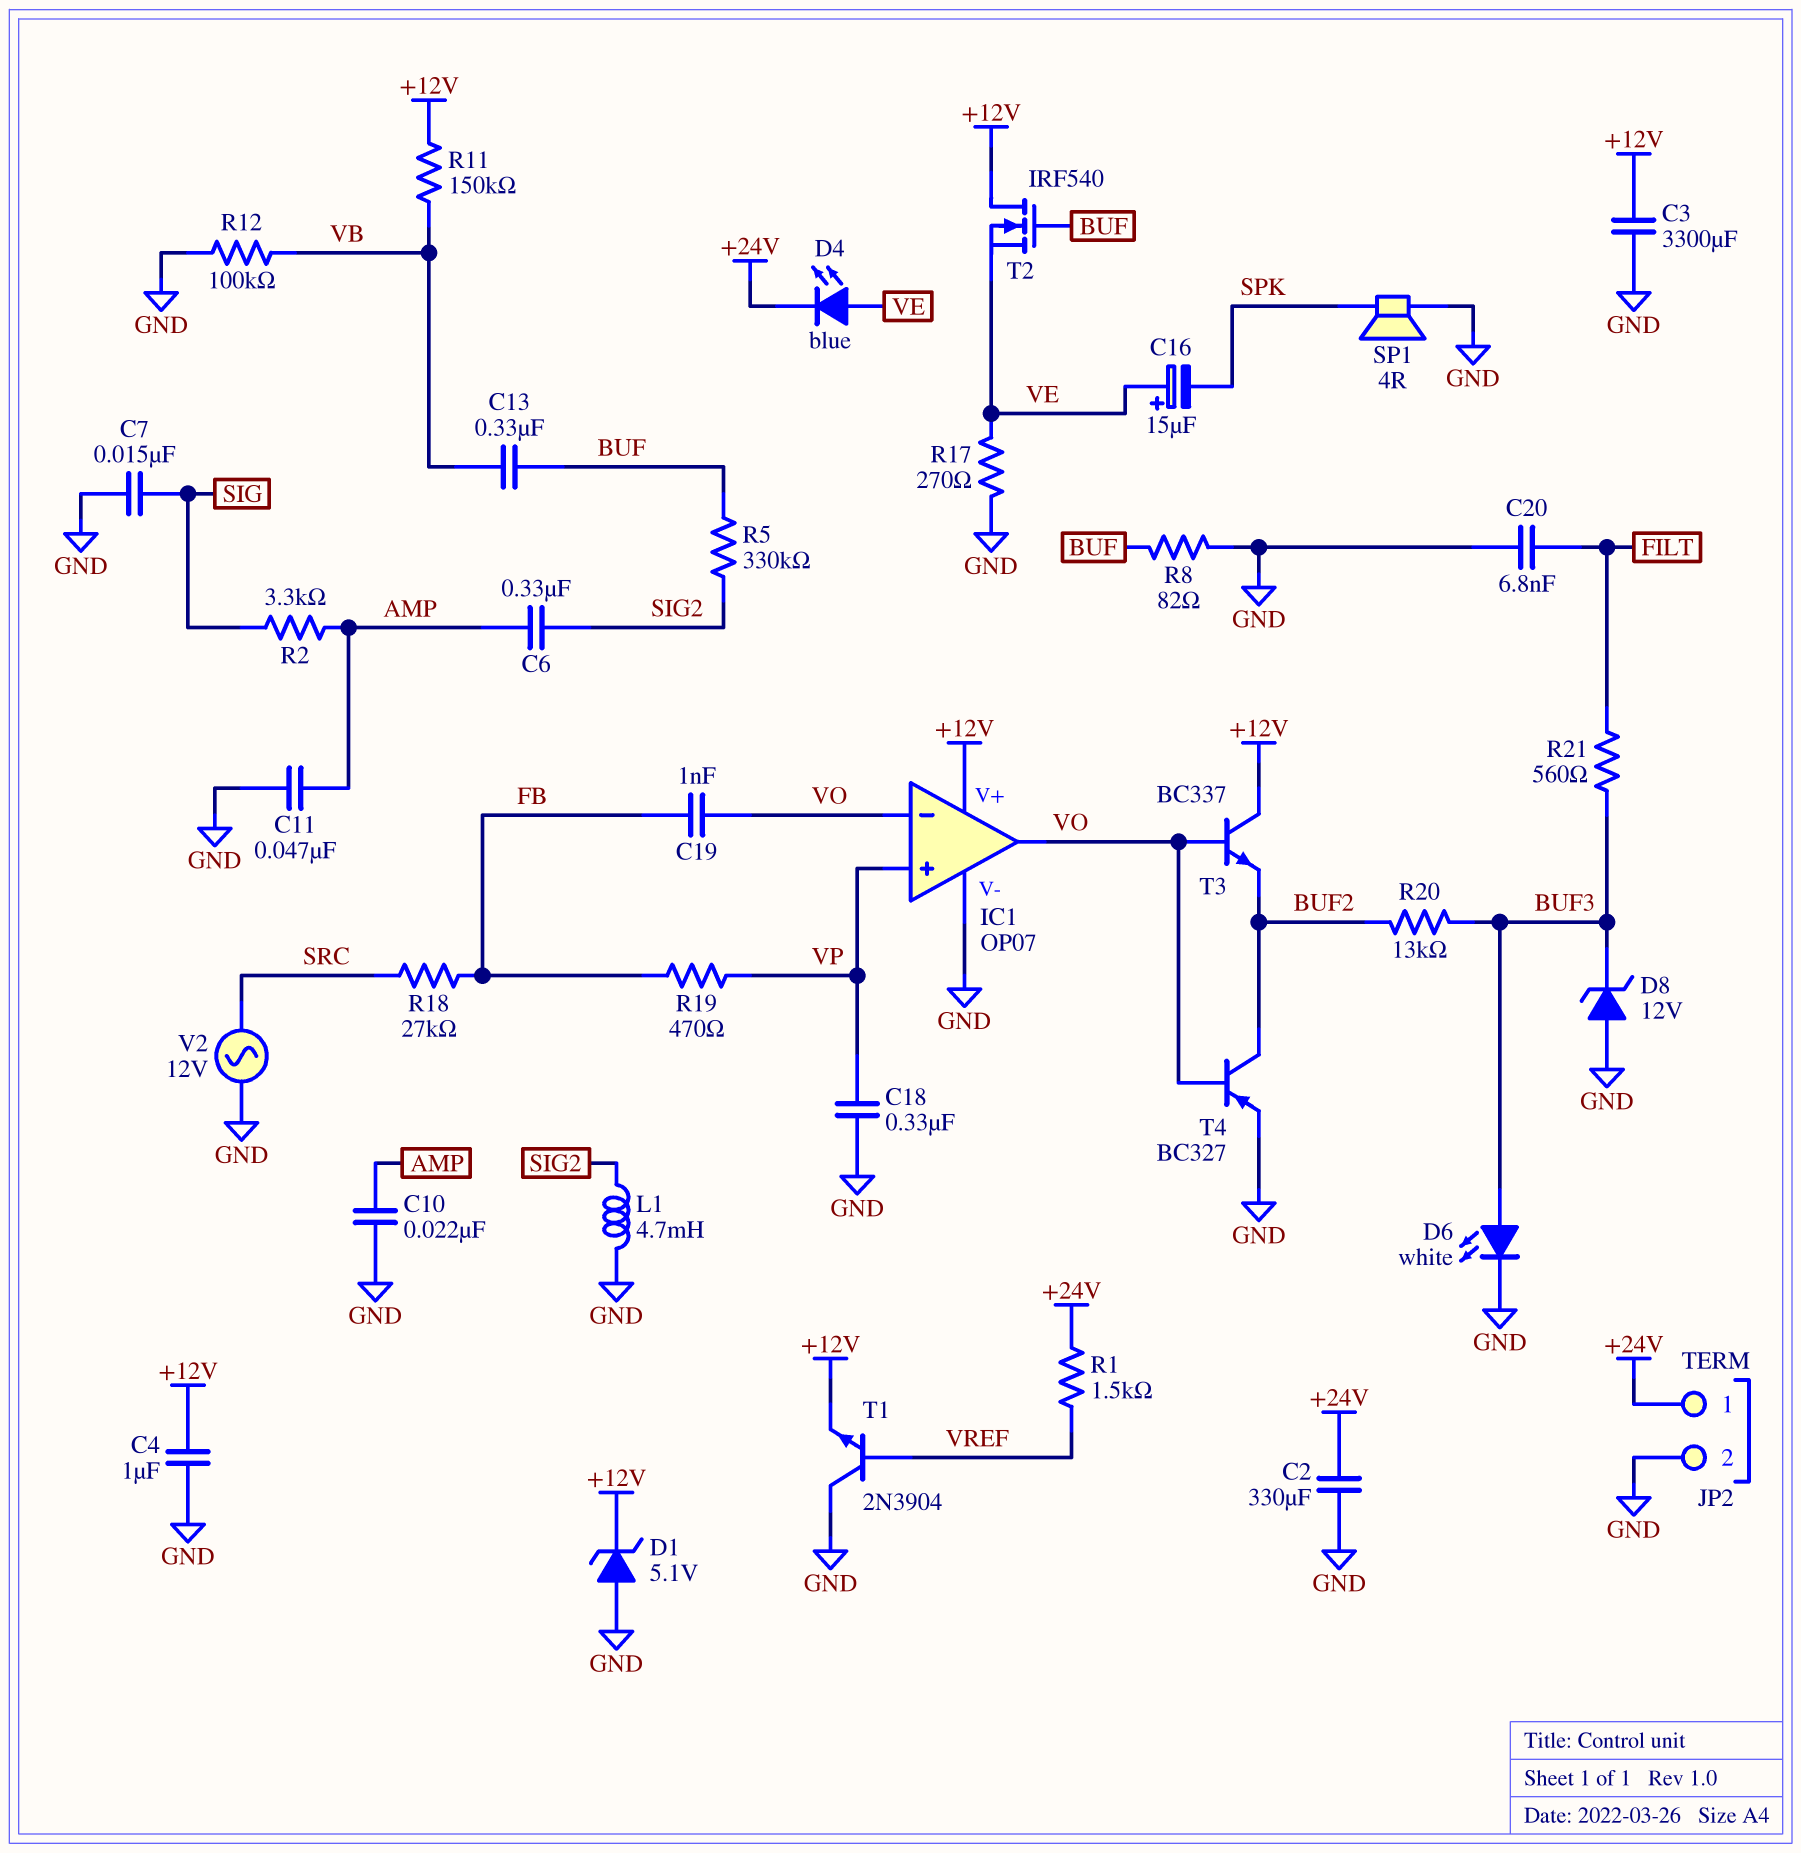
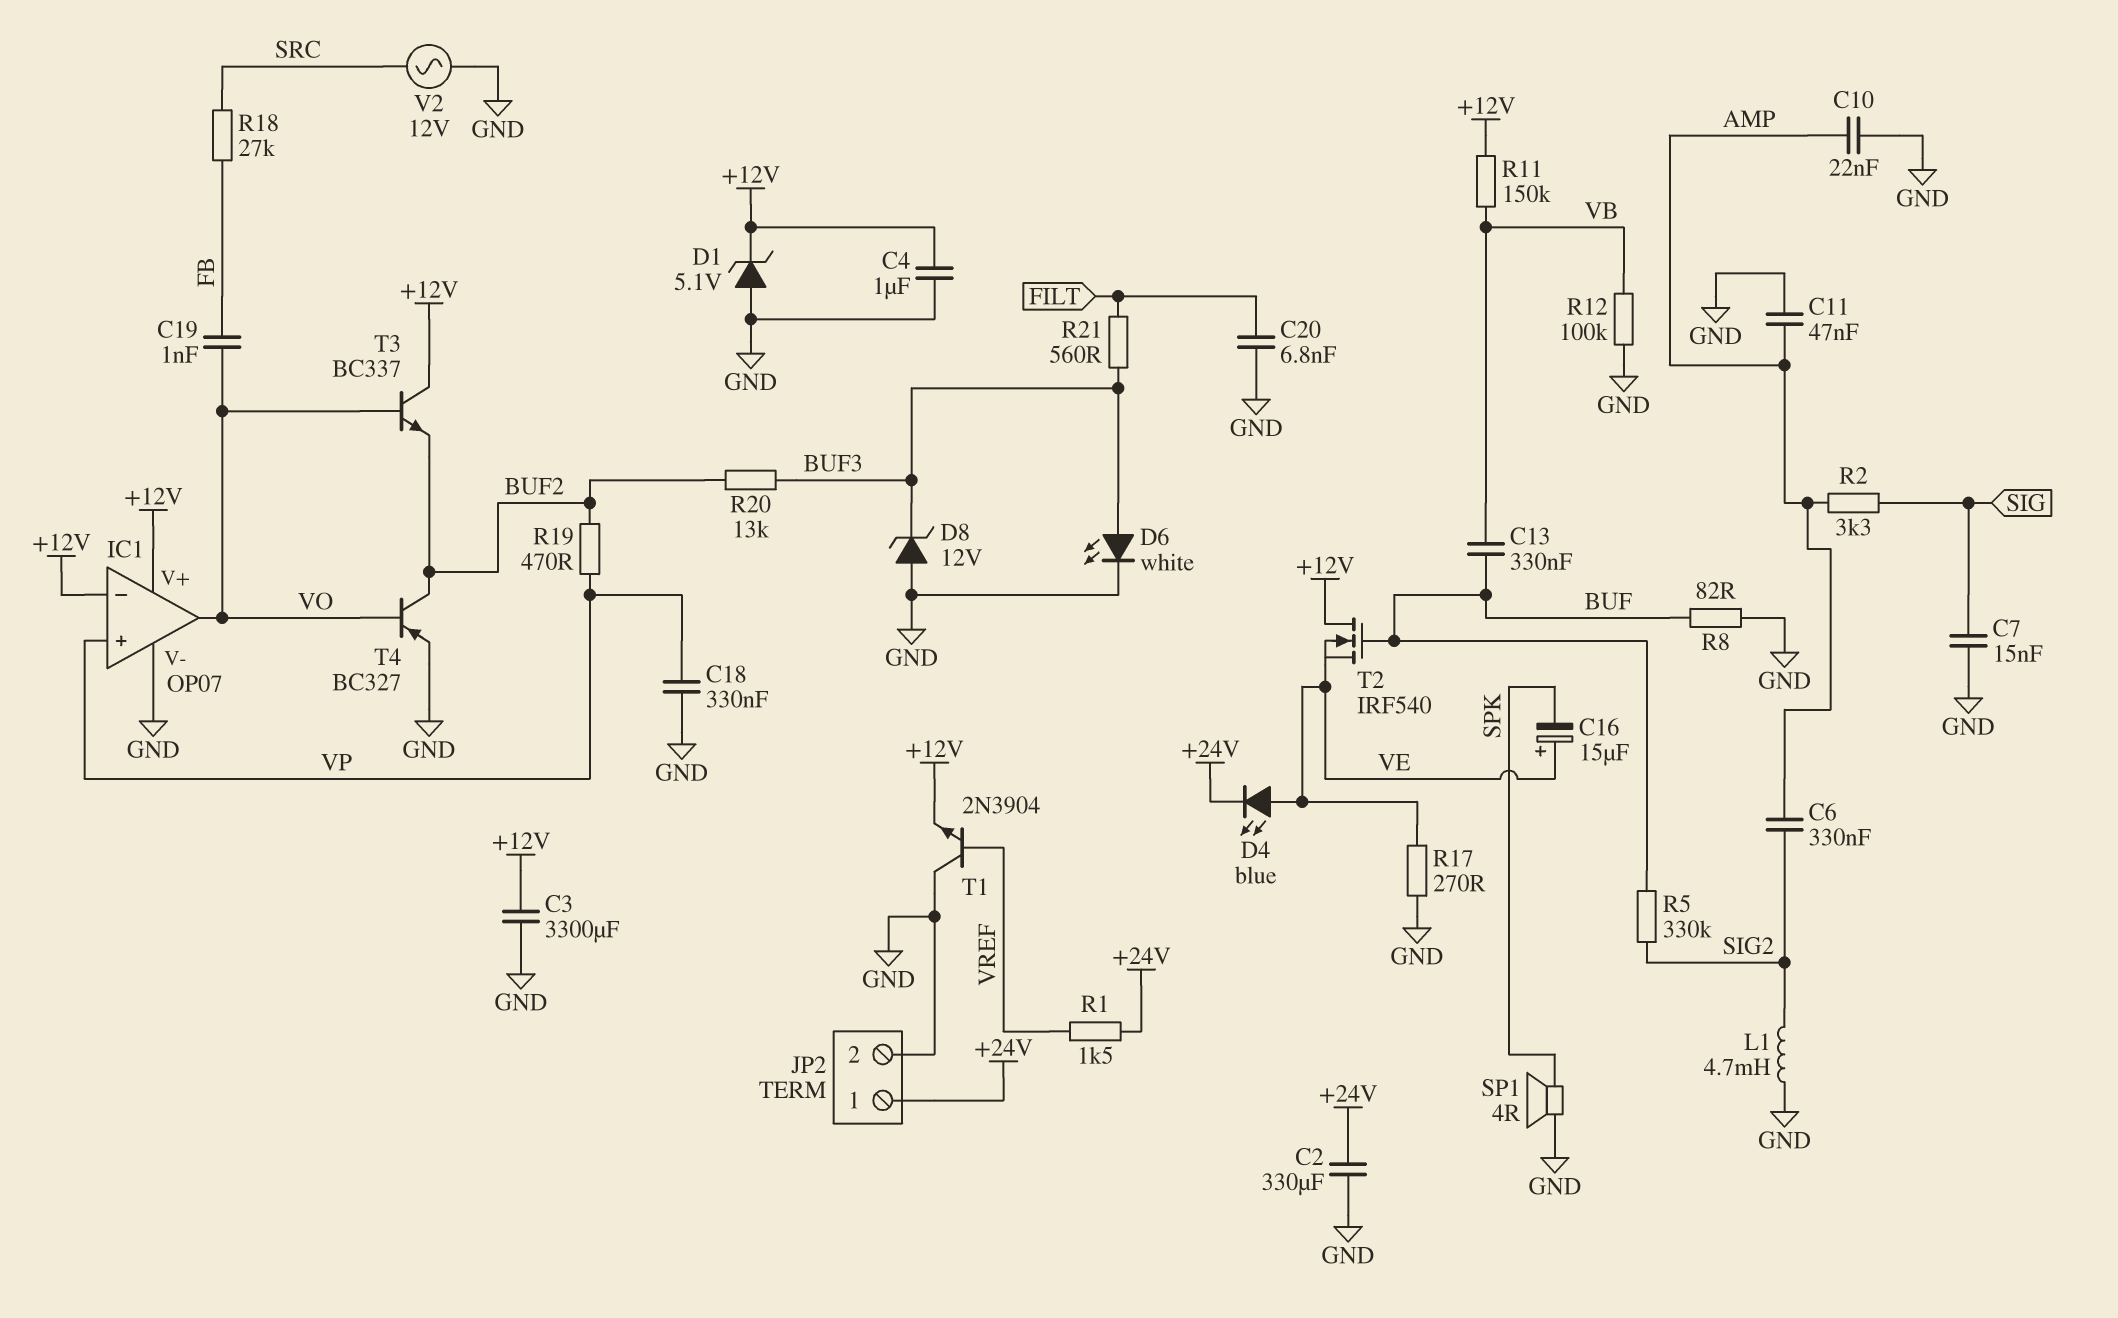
IC1 pin in-: VO -> +12V
R19: 470 (FB, VP) -> 470 (BUF2, VP)

